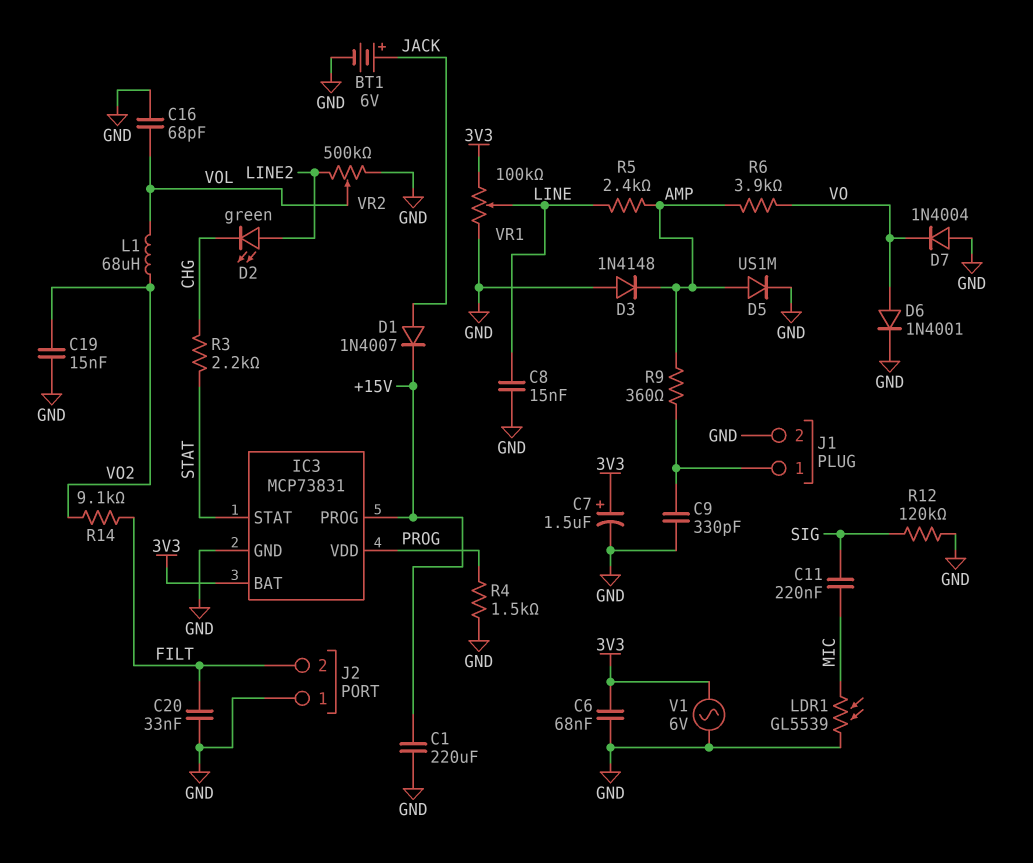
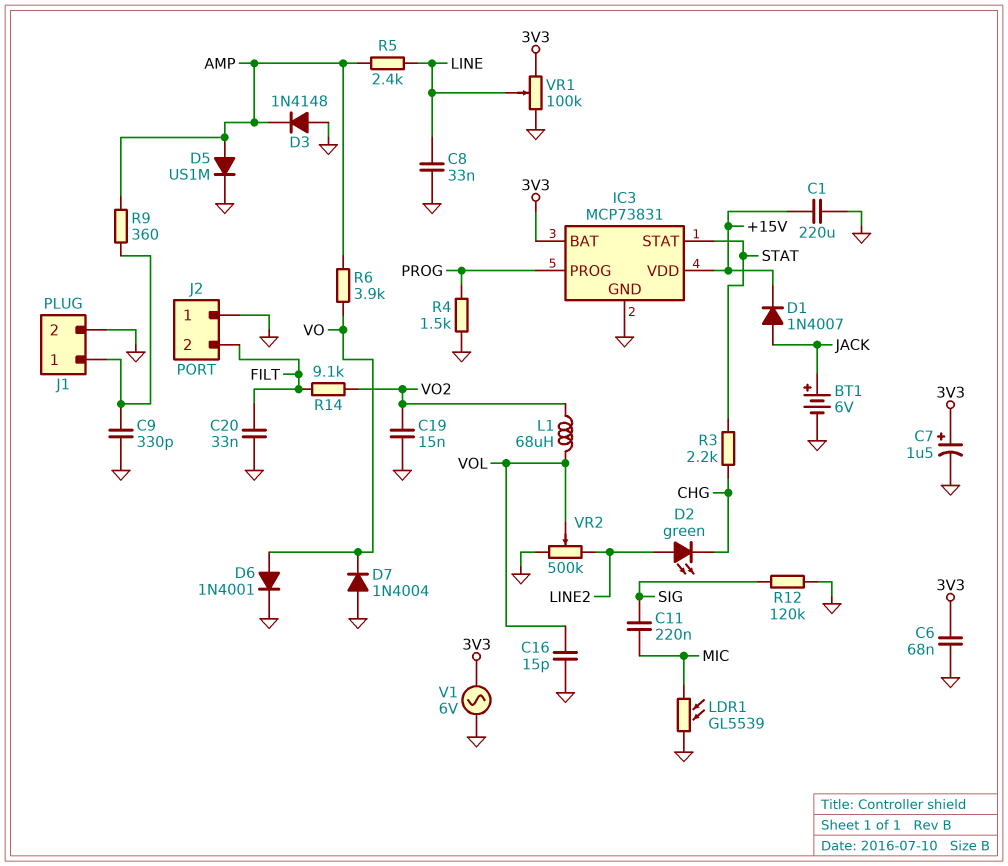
C8: 15nF (GND, LINE) -> 33nF (GND, LINE)
C16: 68pF (GND, VOL) -> 15pF (GND, VOL)
IC3 pin PROG: +15V -> PROG
IC3 pin VDD: PROG -> +15V

